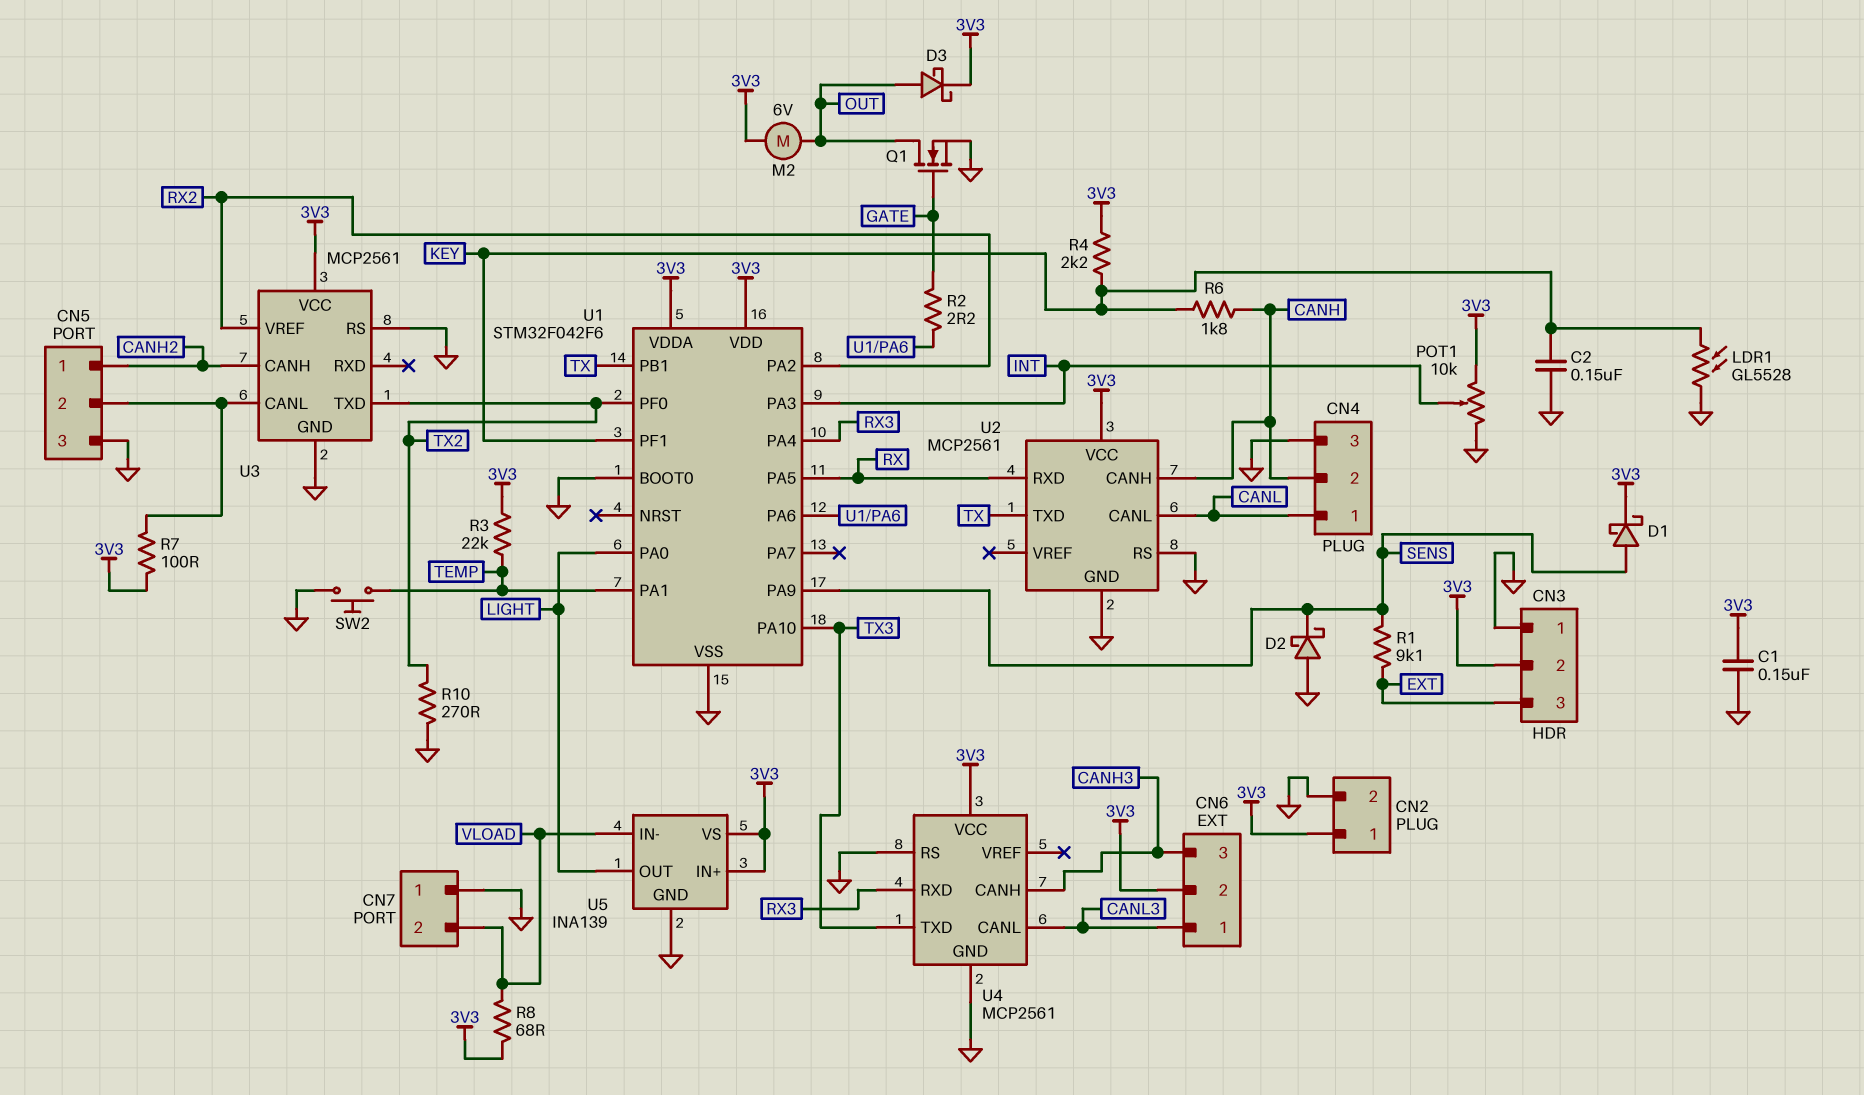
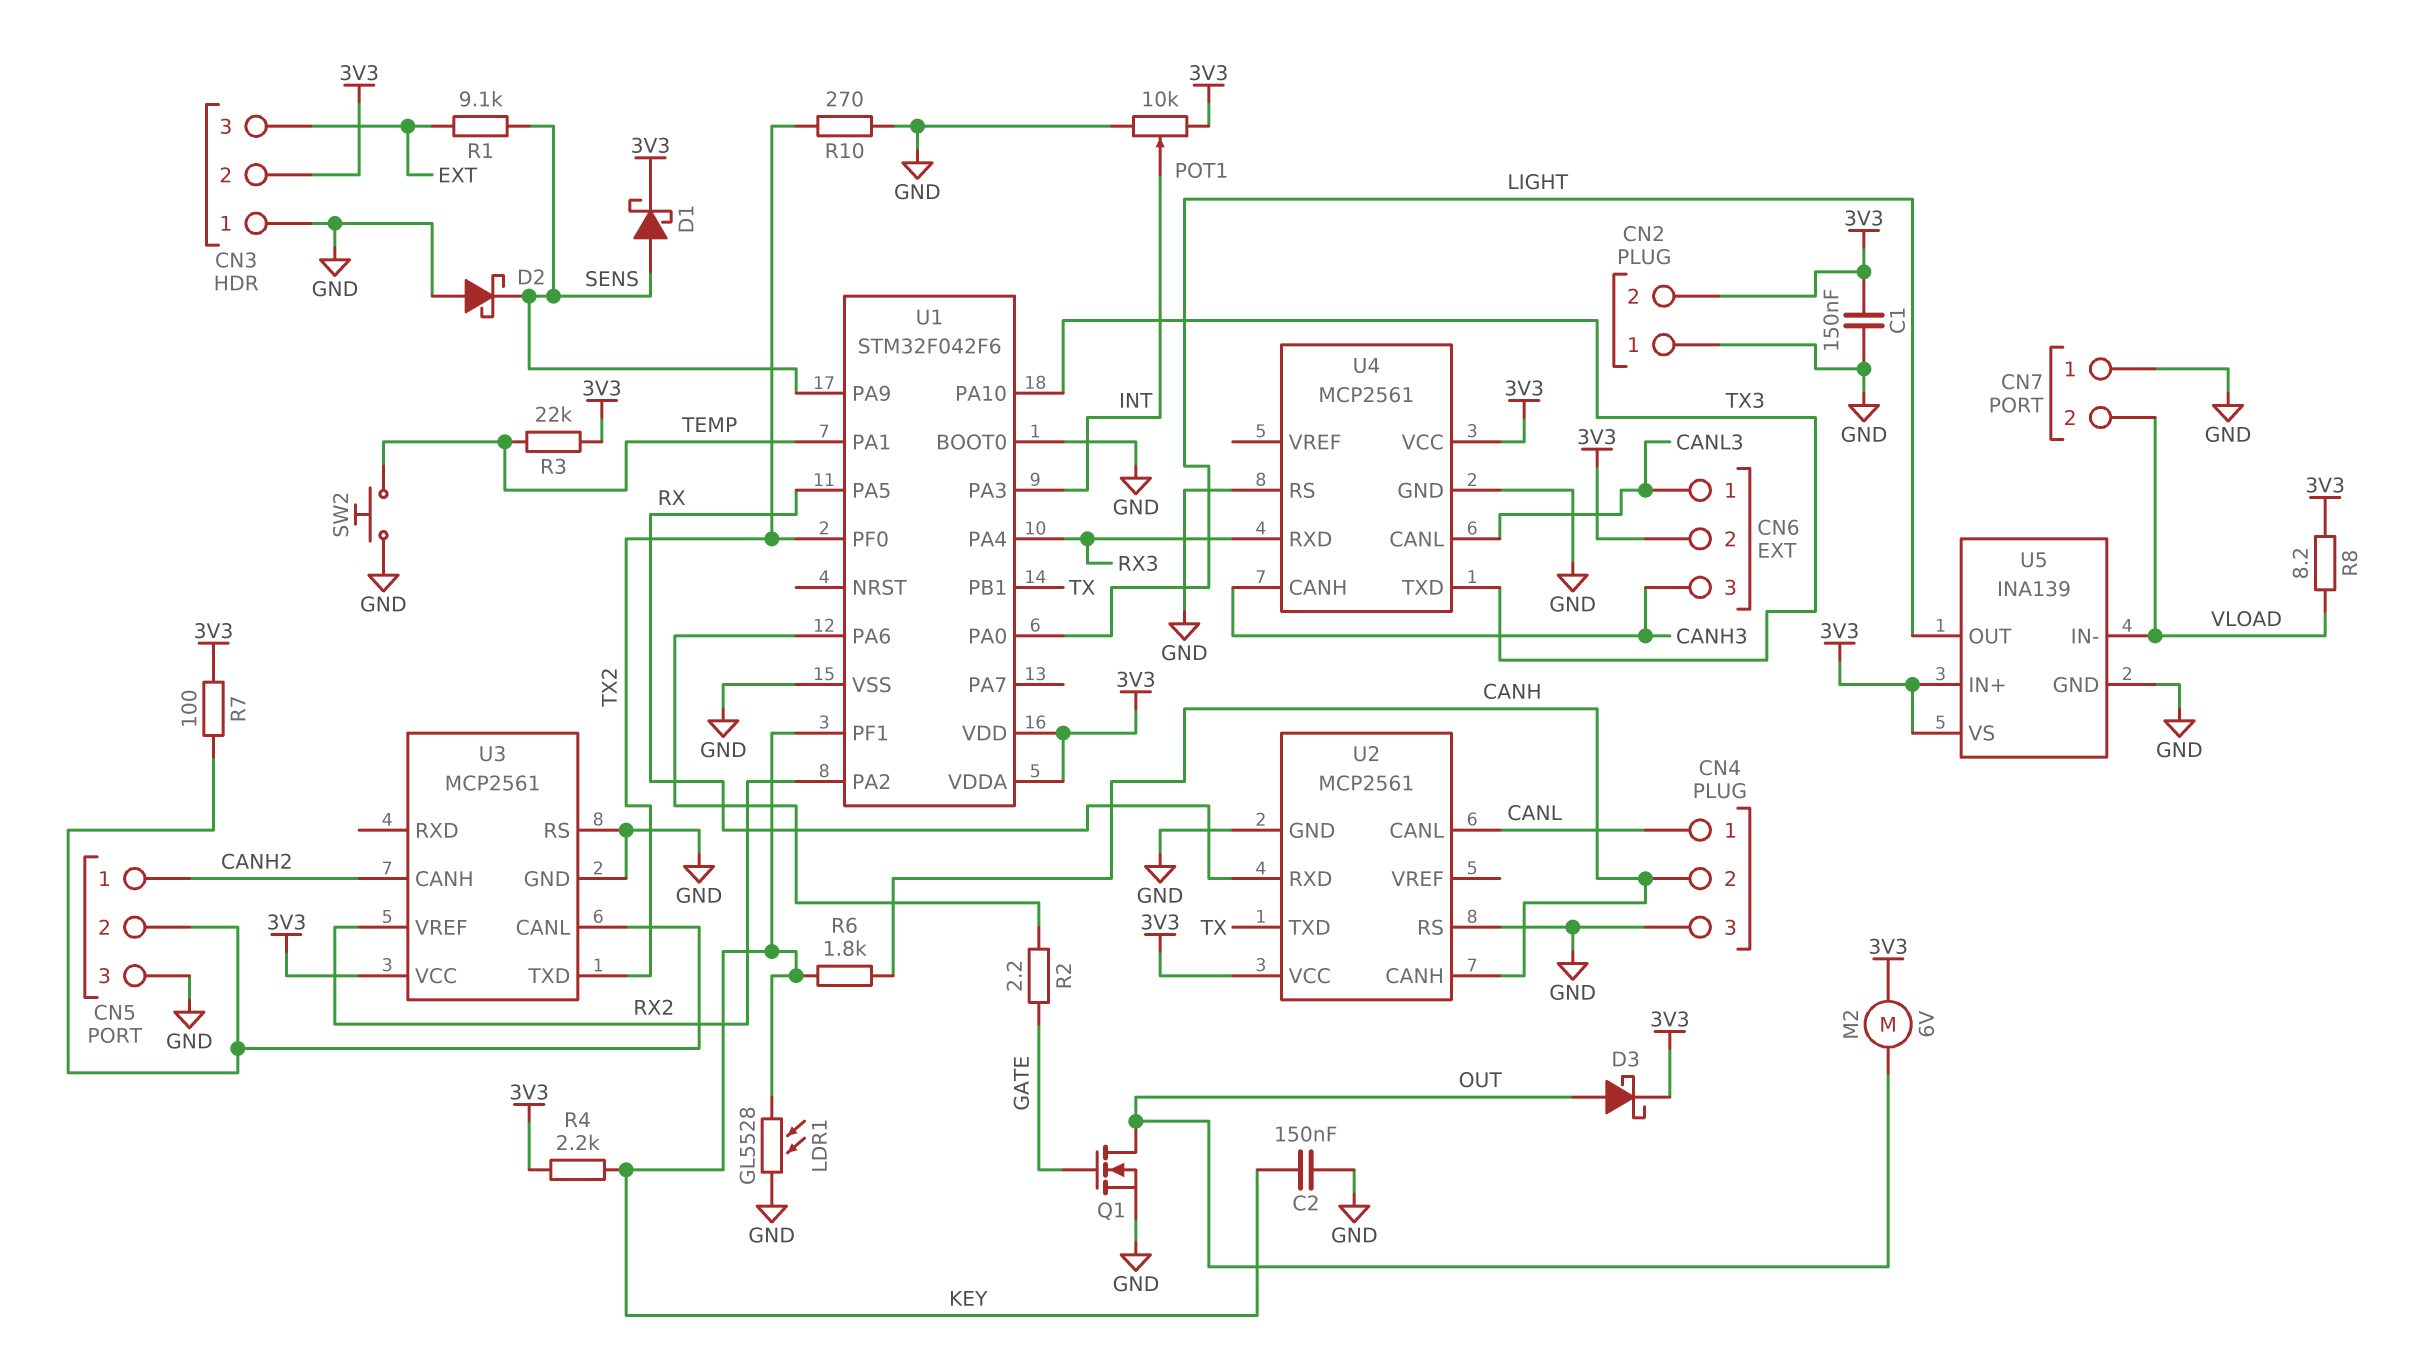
CN2 pin 1: 3V3 -> GND
CN2 pin 2: GND -> 3V3
R8: 68 (3V3, VLOAD) -> 8.2 (3V3, VLOAD)

